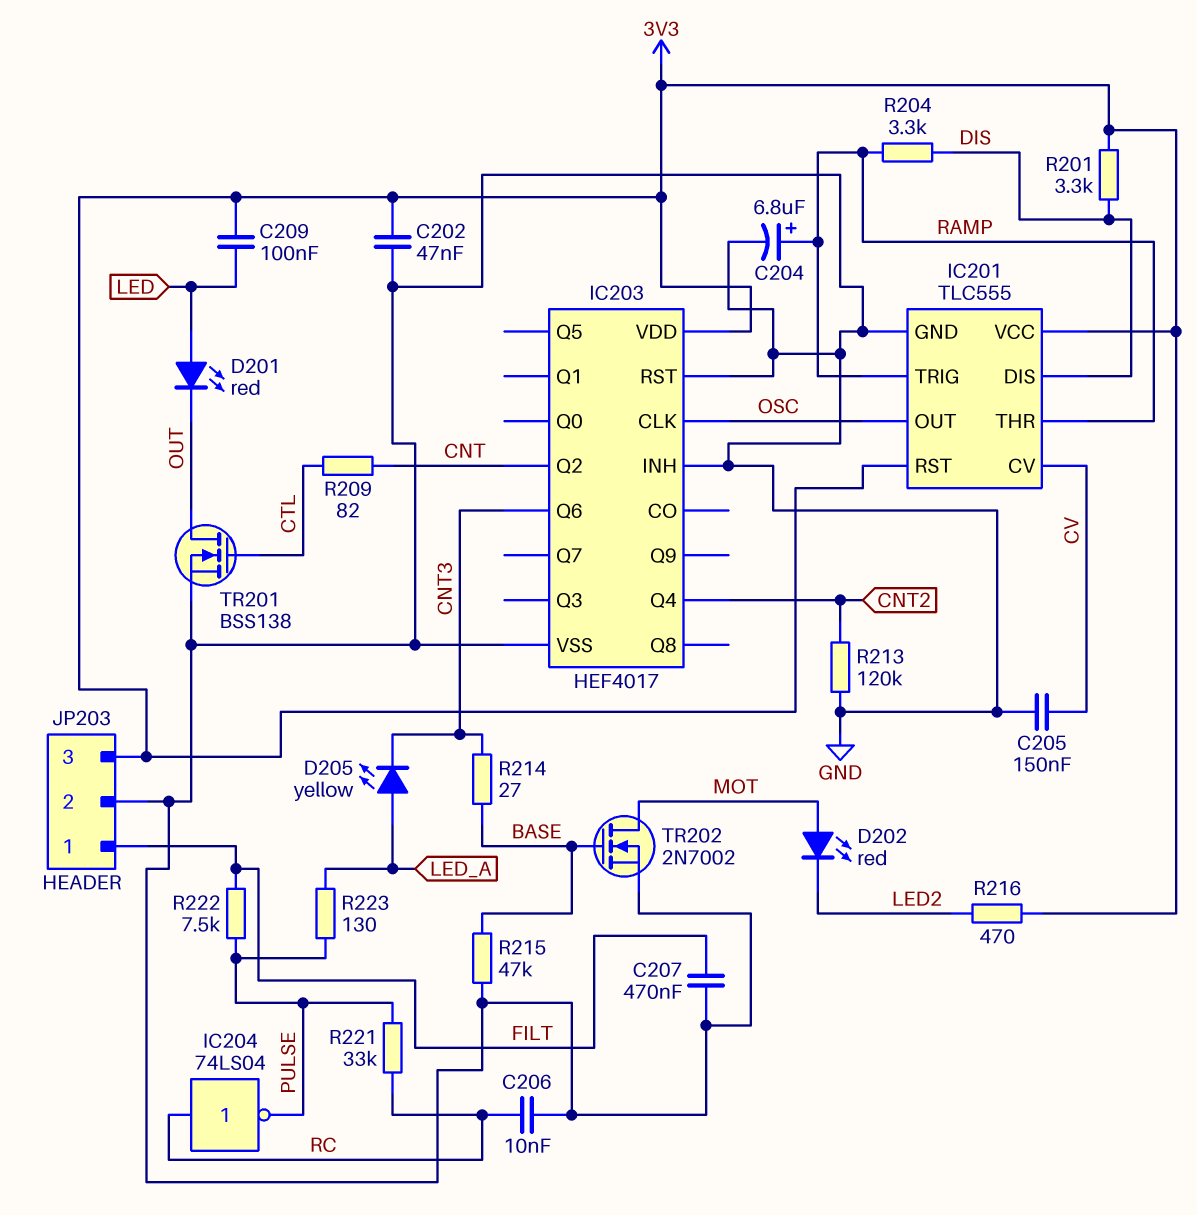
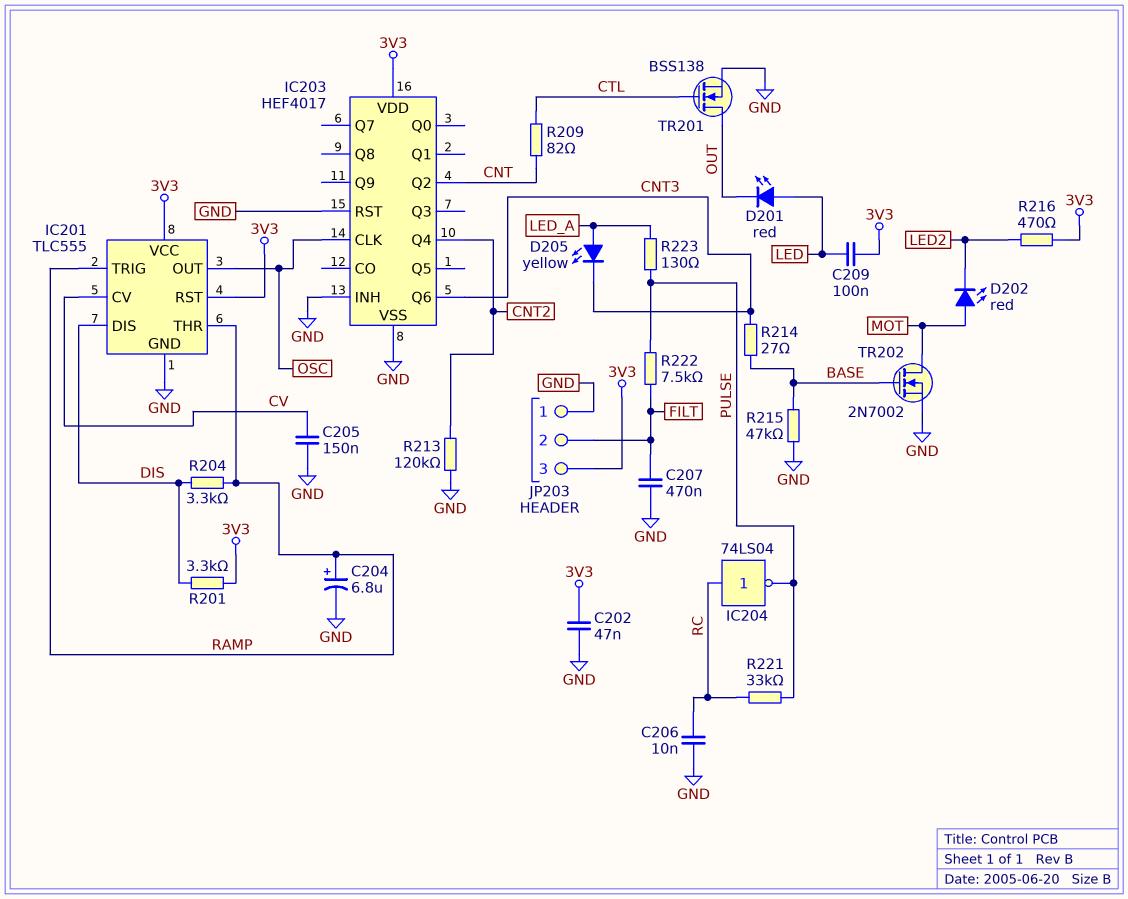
JP203 pin 1: FILT -> GND
JP203 pin 2: GND -> FILT

